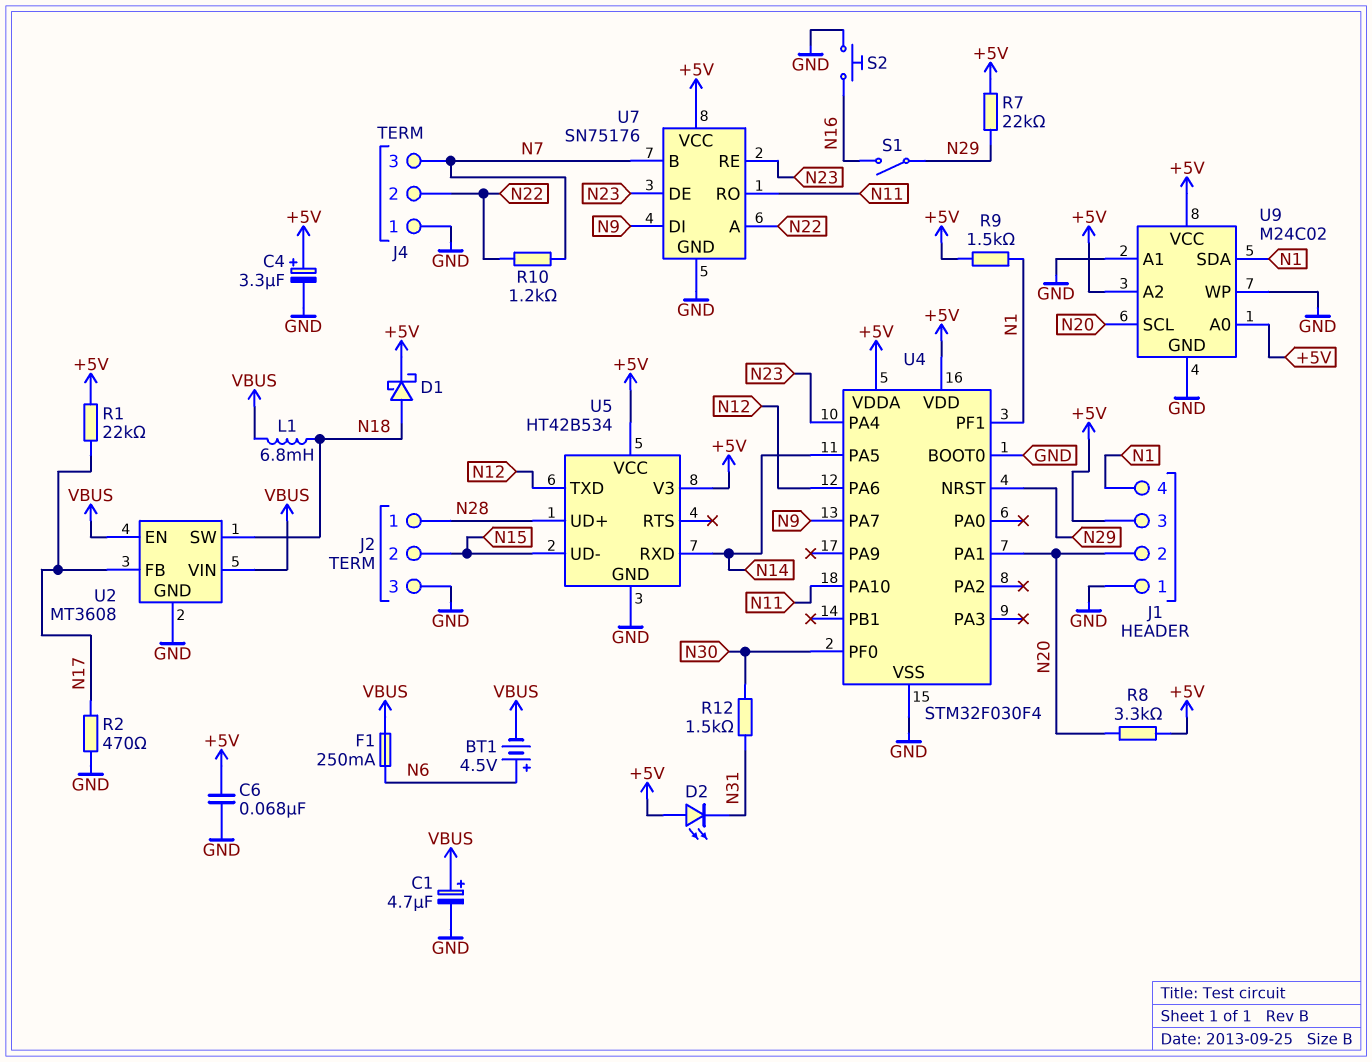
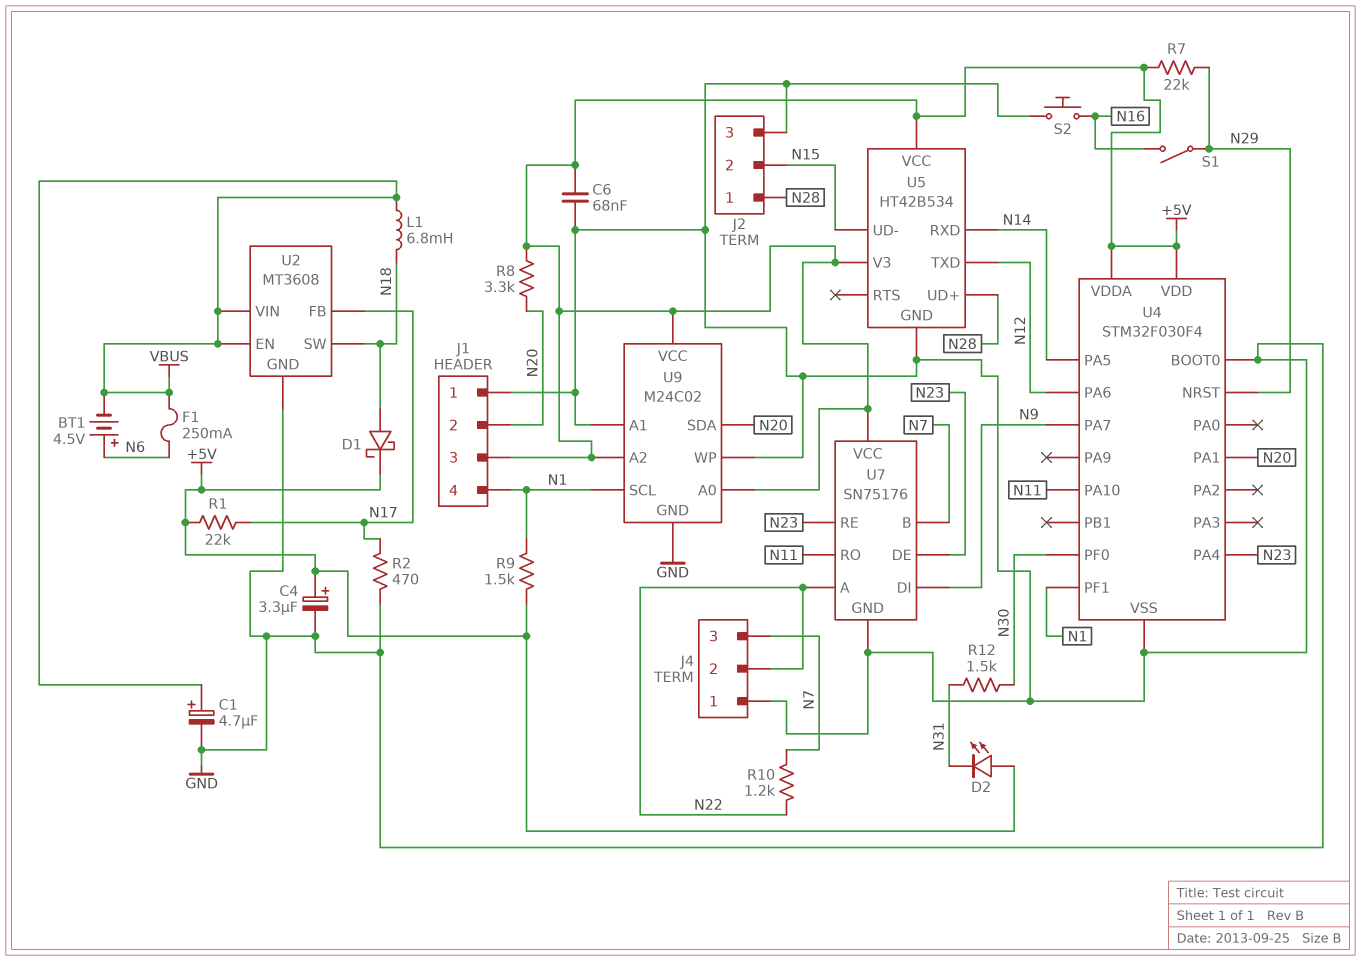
U9 pin SCL: N20 -> N1
U9 pin SDA: N1 -> N20

